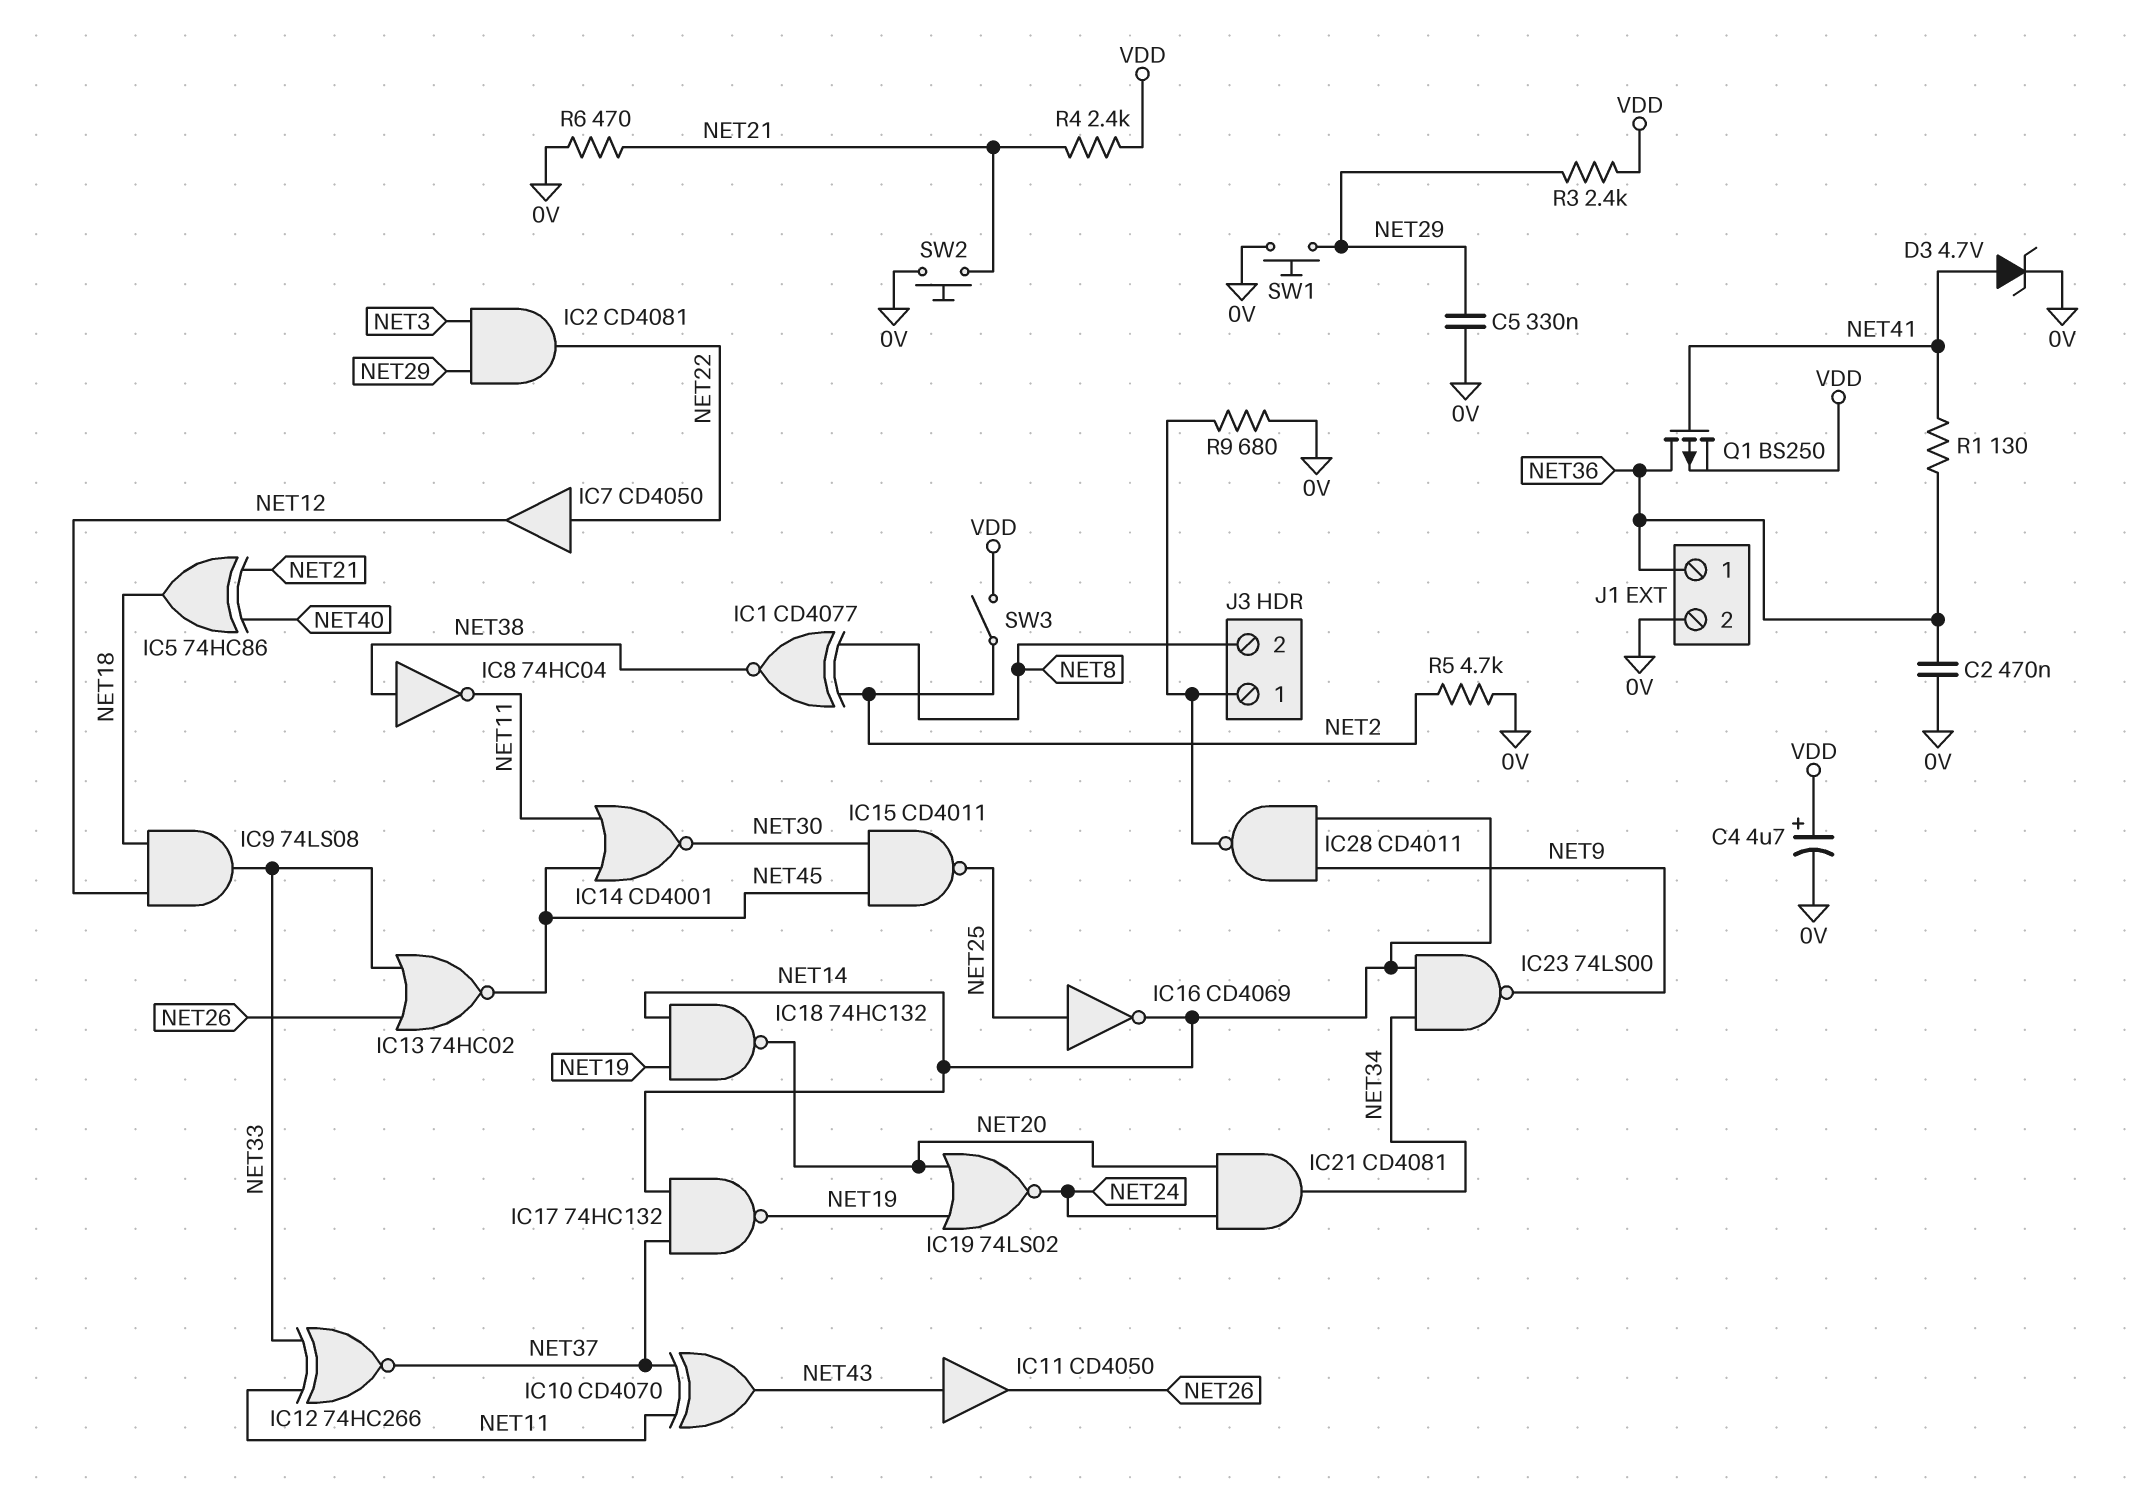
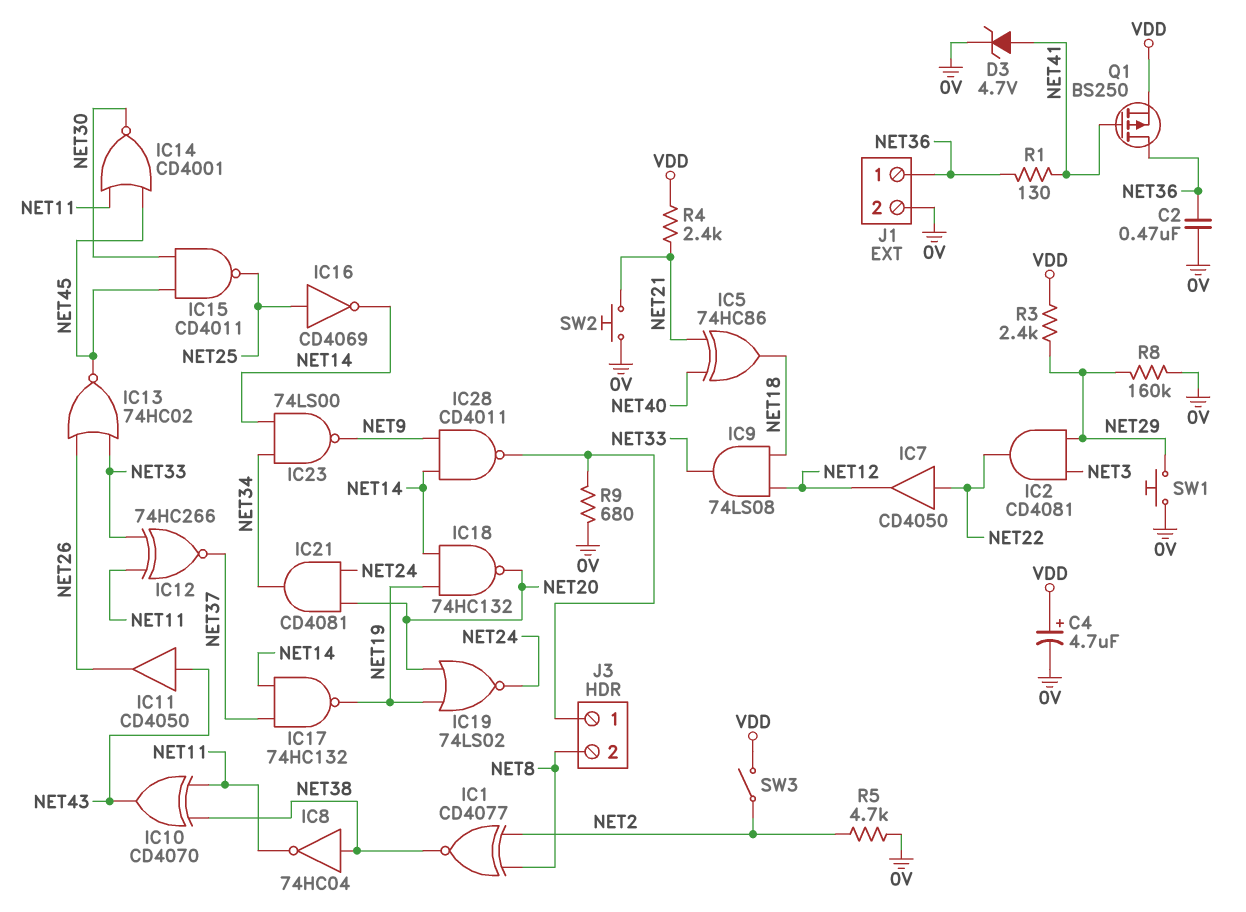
C5: 330nF (0V, NET29) -> none
IC10: XOR CD4070 (in NET11, in NET37, out NET43) -> XOR CD4070 (in NET11, in NET38, out NET43)
R6: 470 (0V, NET21) -> none
R8: none -> 160k (0V, NET29)

